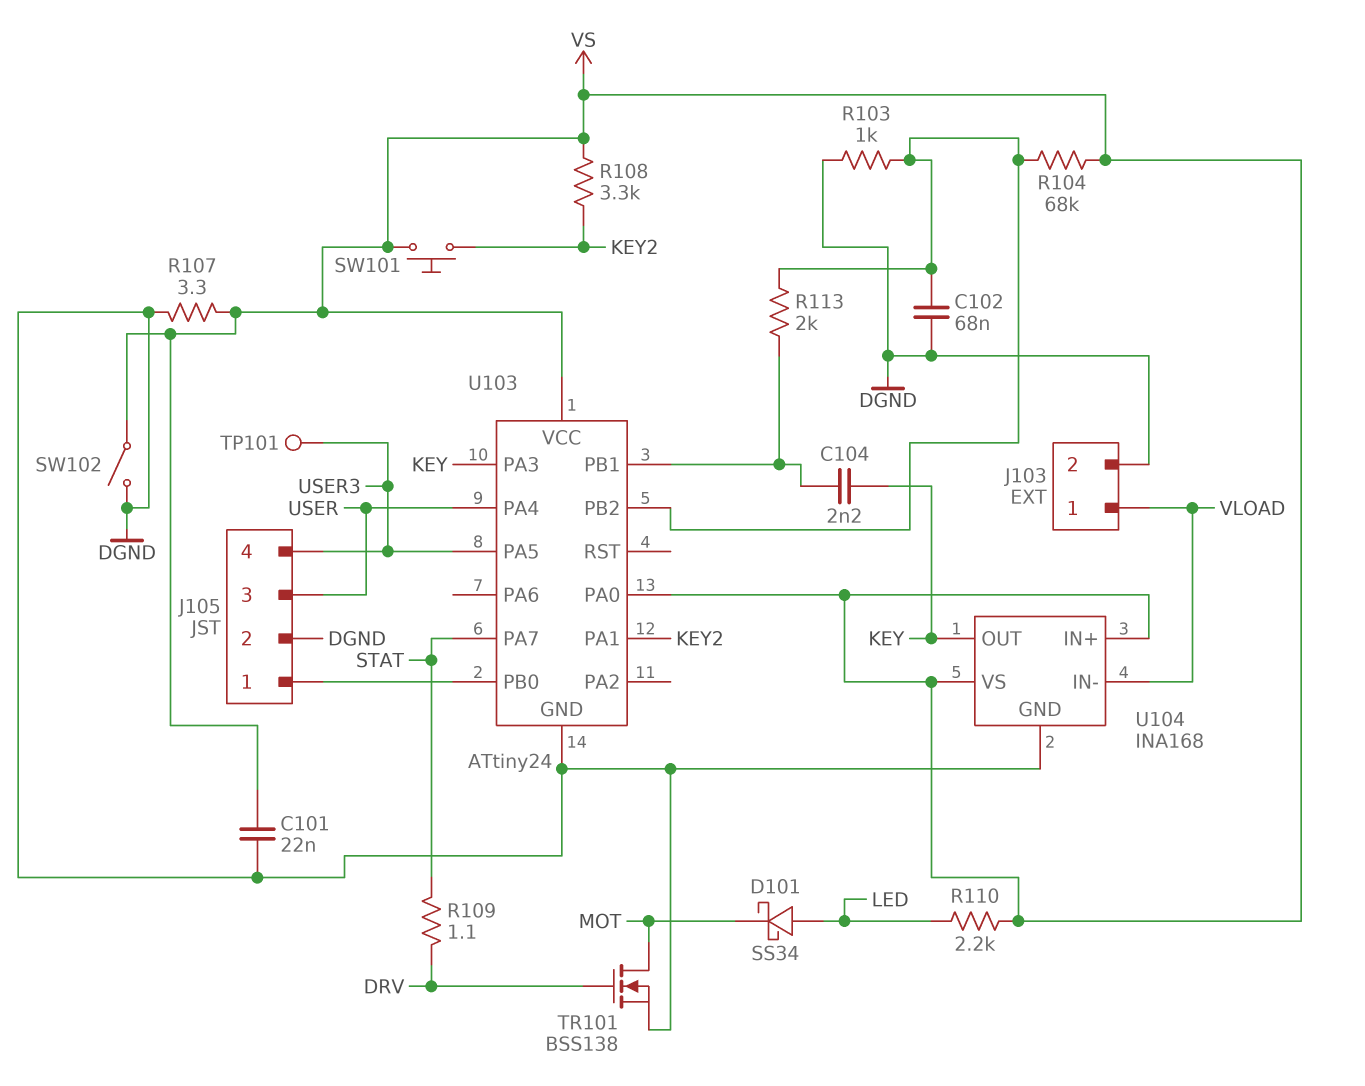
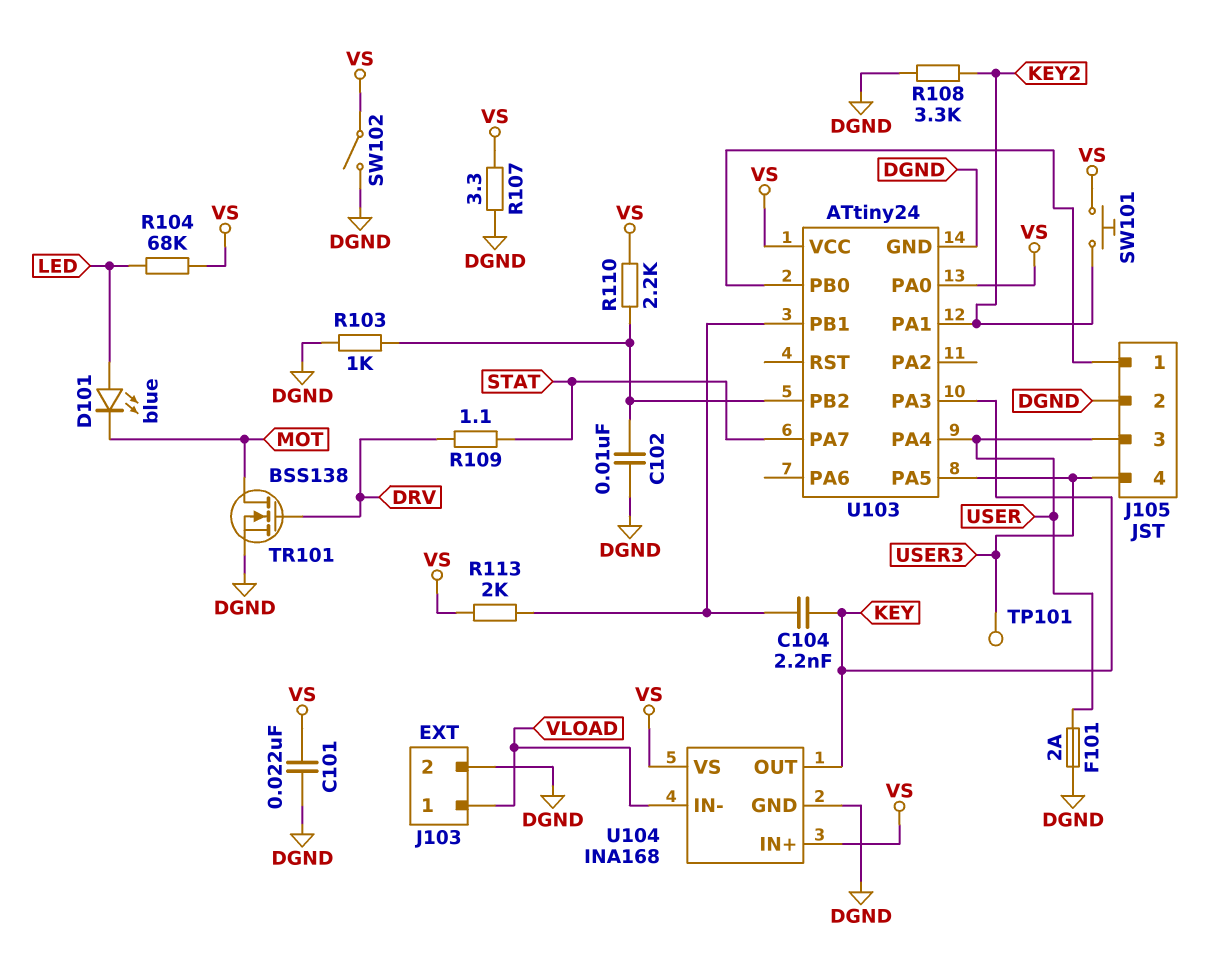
C102: 68nF (DGND, U103/PB2) -> 10nF (DGND, U103/PB2)
D101: schottky SS34 (A LED, K MOT) -> LED blue (A LED, K MOT)
F101: none -> 2A (DGND, USER)
R104: 68k (U103/PB2, VS) -> 68k (LED, VS)
R108: 3.3k (KEY2, VS) -> 3.3k (DGND, KEY2)
R110: 2.2k (LED, VS) -> 2.2k (U103/PB2, VS)
R113: 2k (U103/PB1, U103/PB2) -> 2k (U103/PB1, VS)

